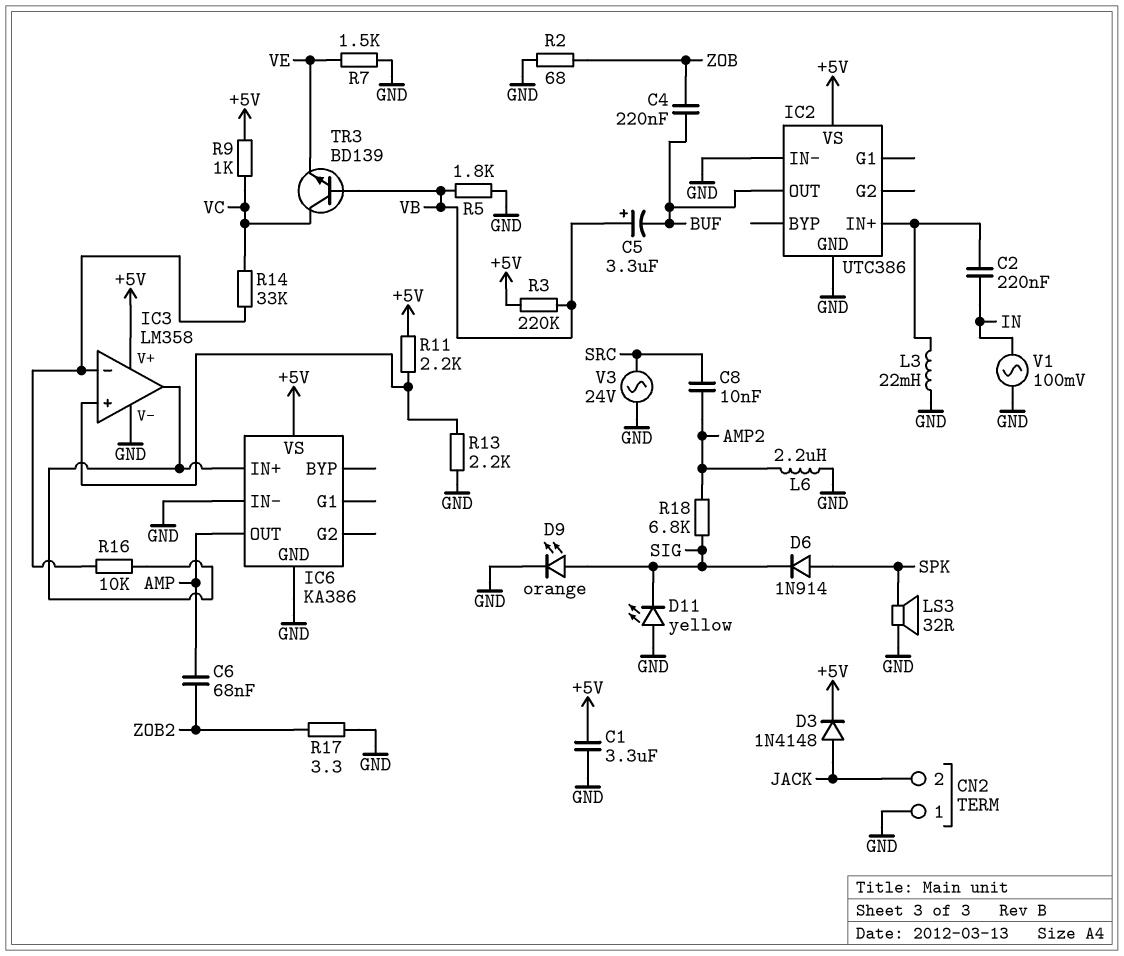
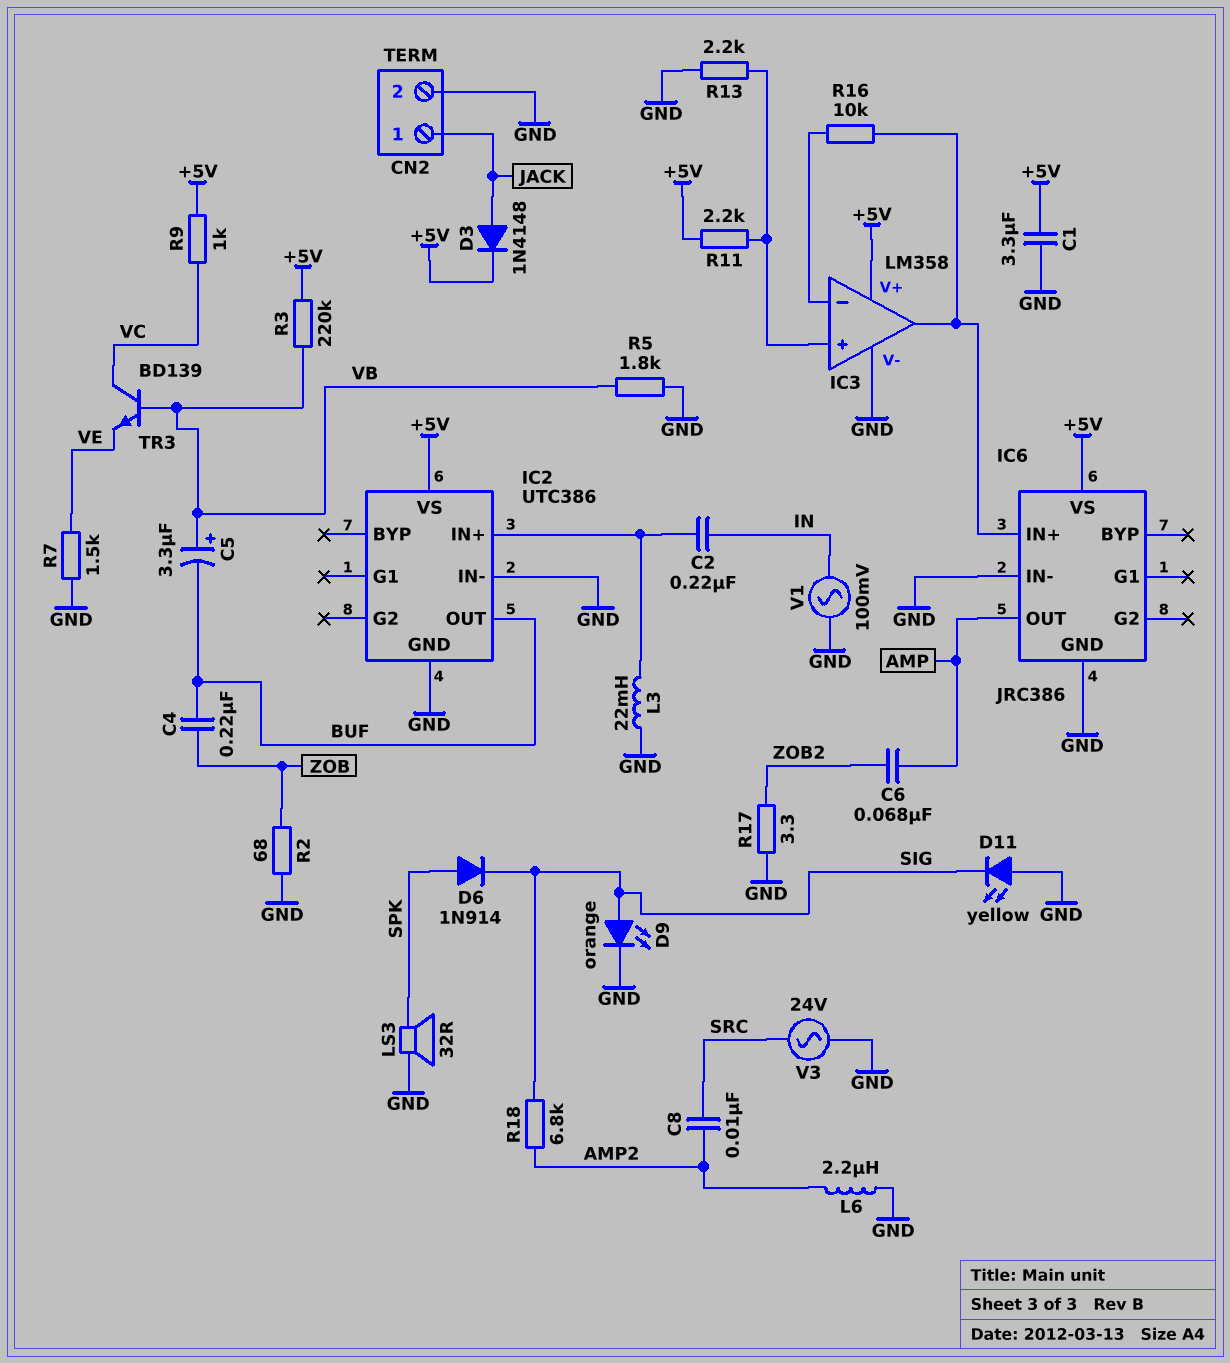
CN2 pin 1: GND -> JACK
CN2 pin 2: JACK -> GND
IC6: KA386 -> JRC386
R14: 33k (IC3/in-, VC) -> none

